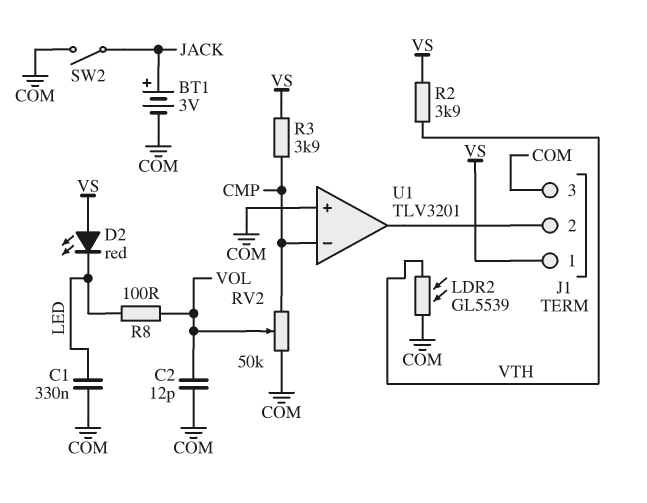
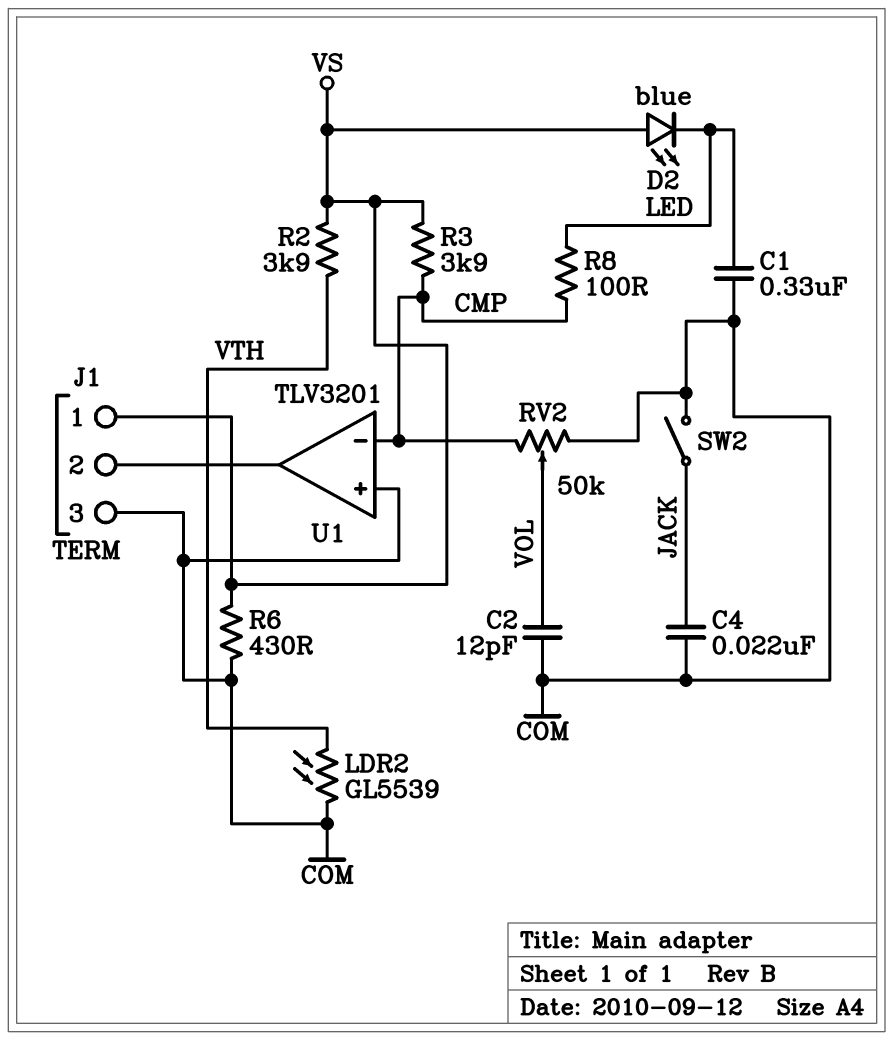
BT1: 3V (plus JACK, minus COM) -> none
C4: none -> 22nF (COM, JACK)
D2: LED red (A VS, K LED) -> LED blue (A VS, K LED)
R6: none -> 430 (COM, VS)
R8: 100 (LED, VOL) -> 100 (CMP, LED)

